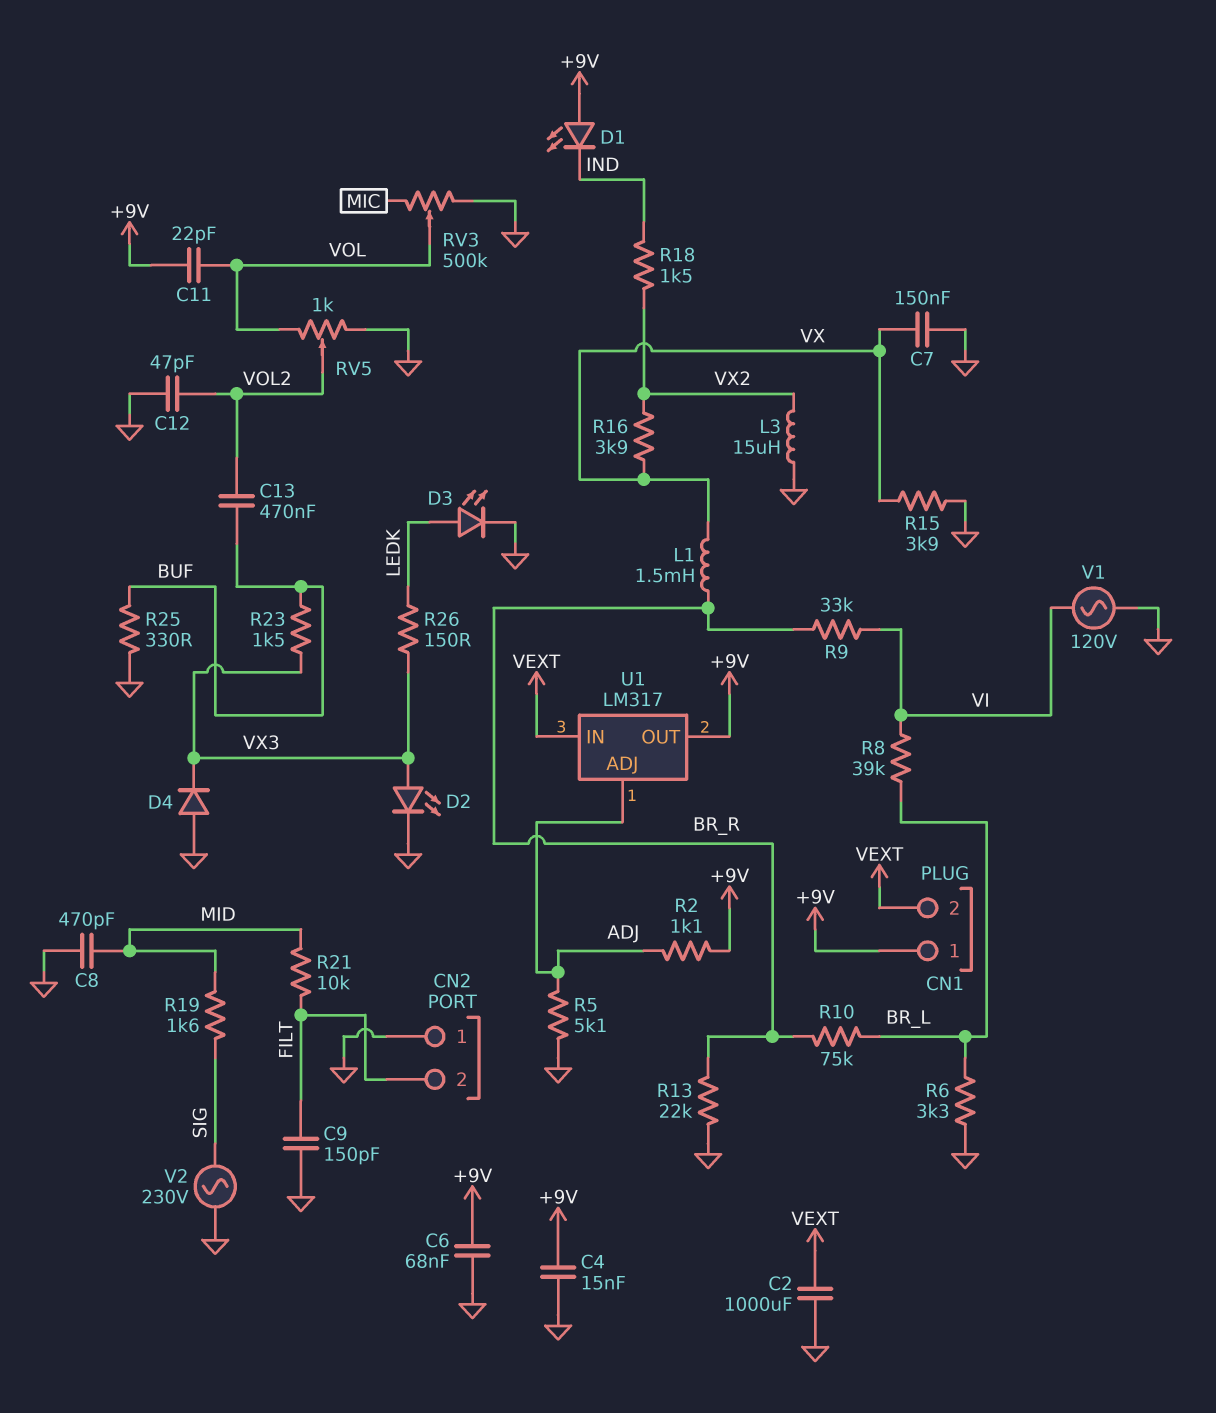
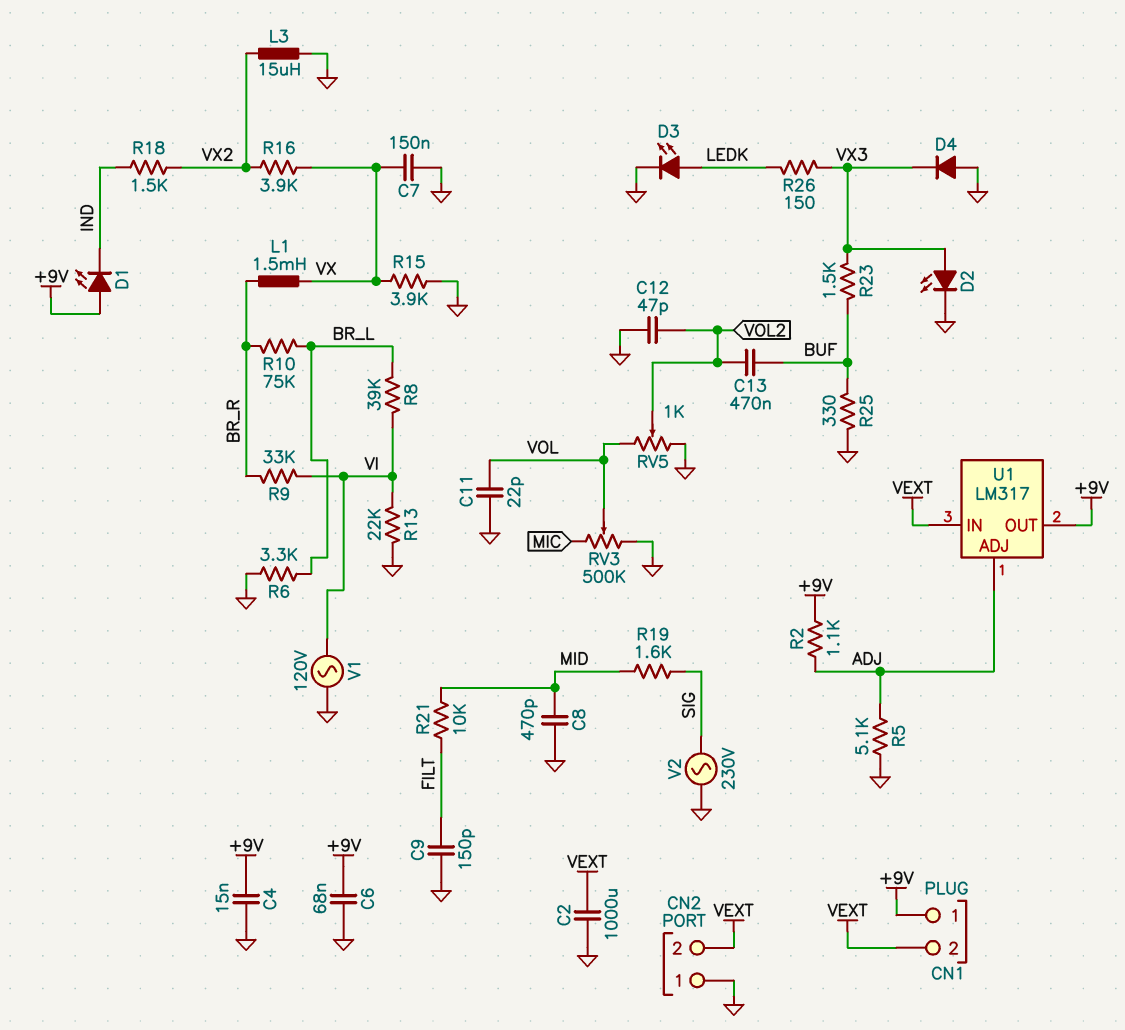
C11: 22pF (+9V, VOL) -> 22pF (GND, VOL)
CN2 pin 2: FILT -> VEXT
R13: 22k (BR_R, GND) -> 22k (GND, VI)

